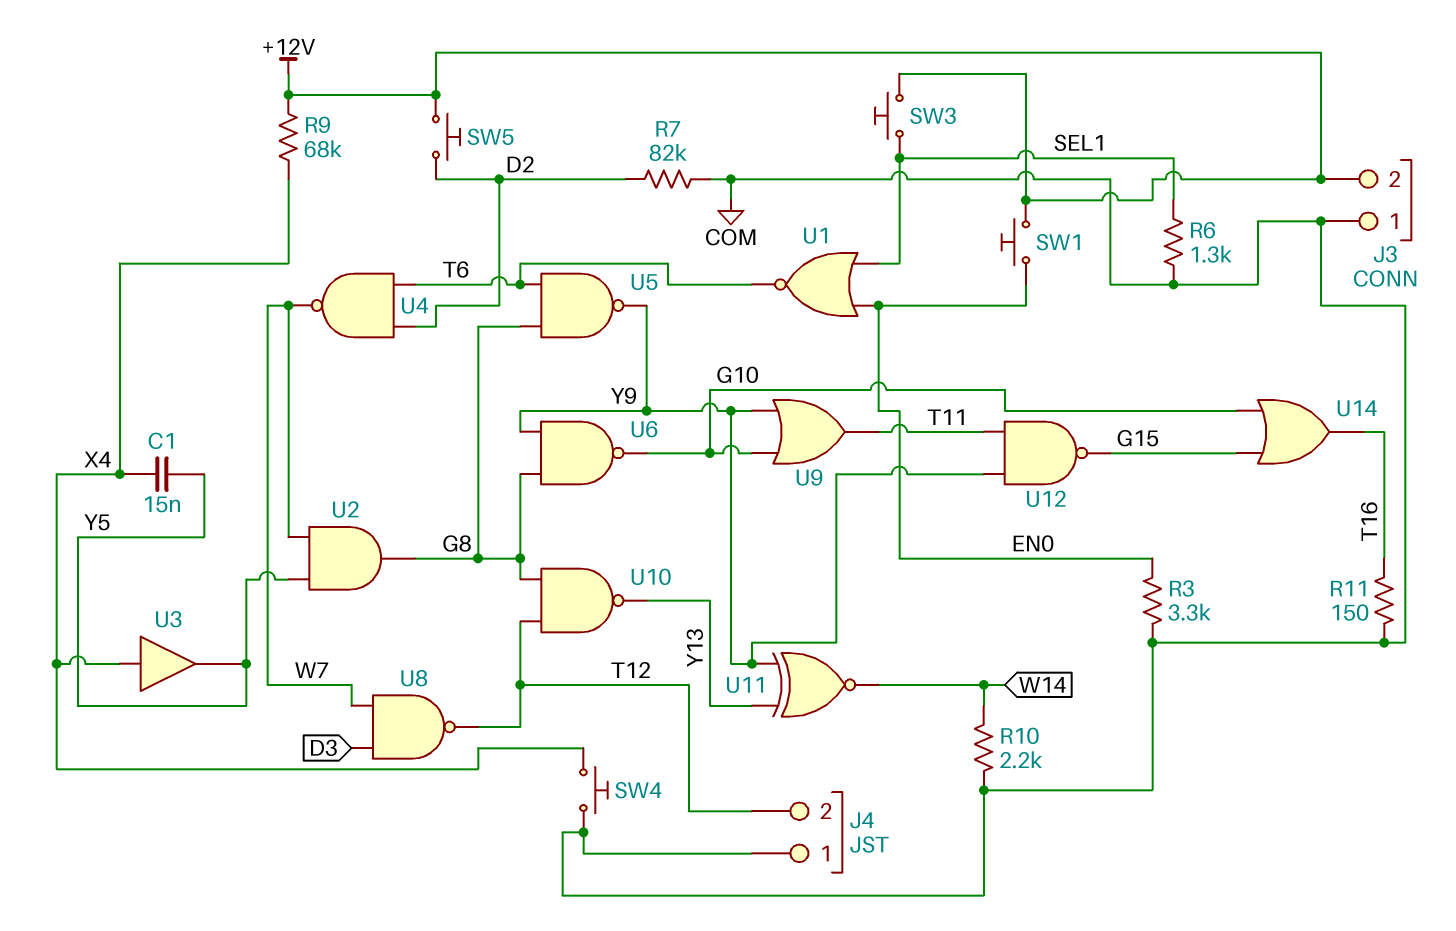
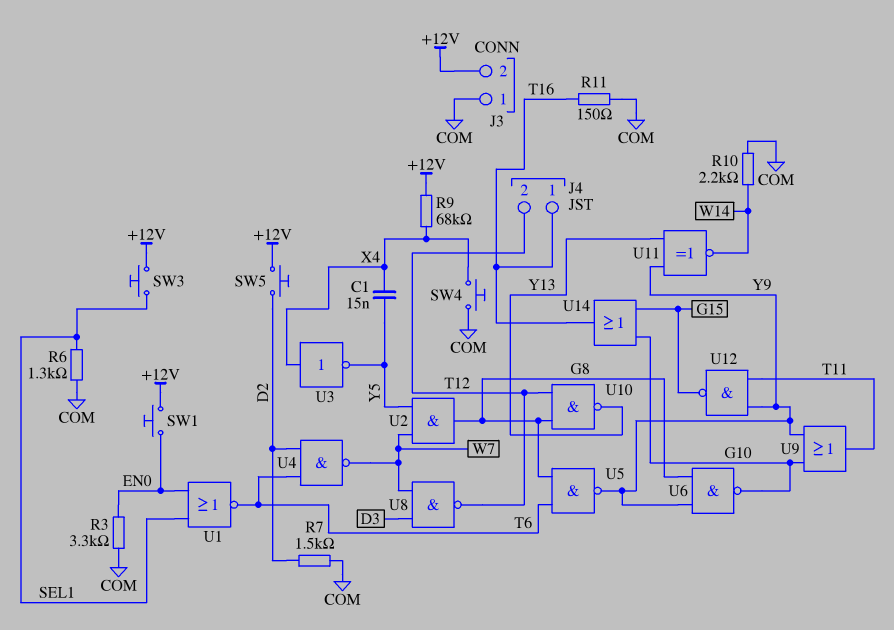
J4 pin 1: COM -> T16
R7: 82k (COM, D2) -> 1.5k (COM, D2)
U3: buffer (in X4, out Y5) -> NOT (in X4, out Y5)

